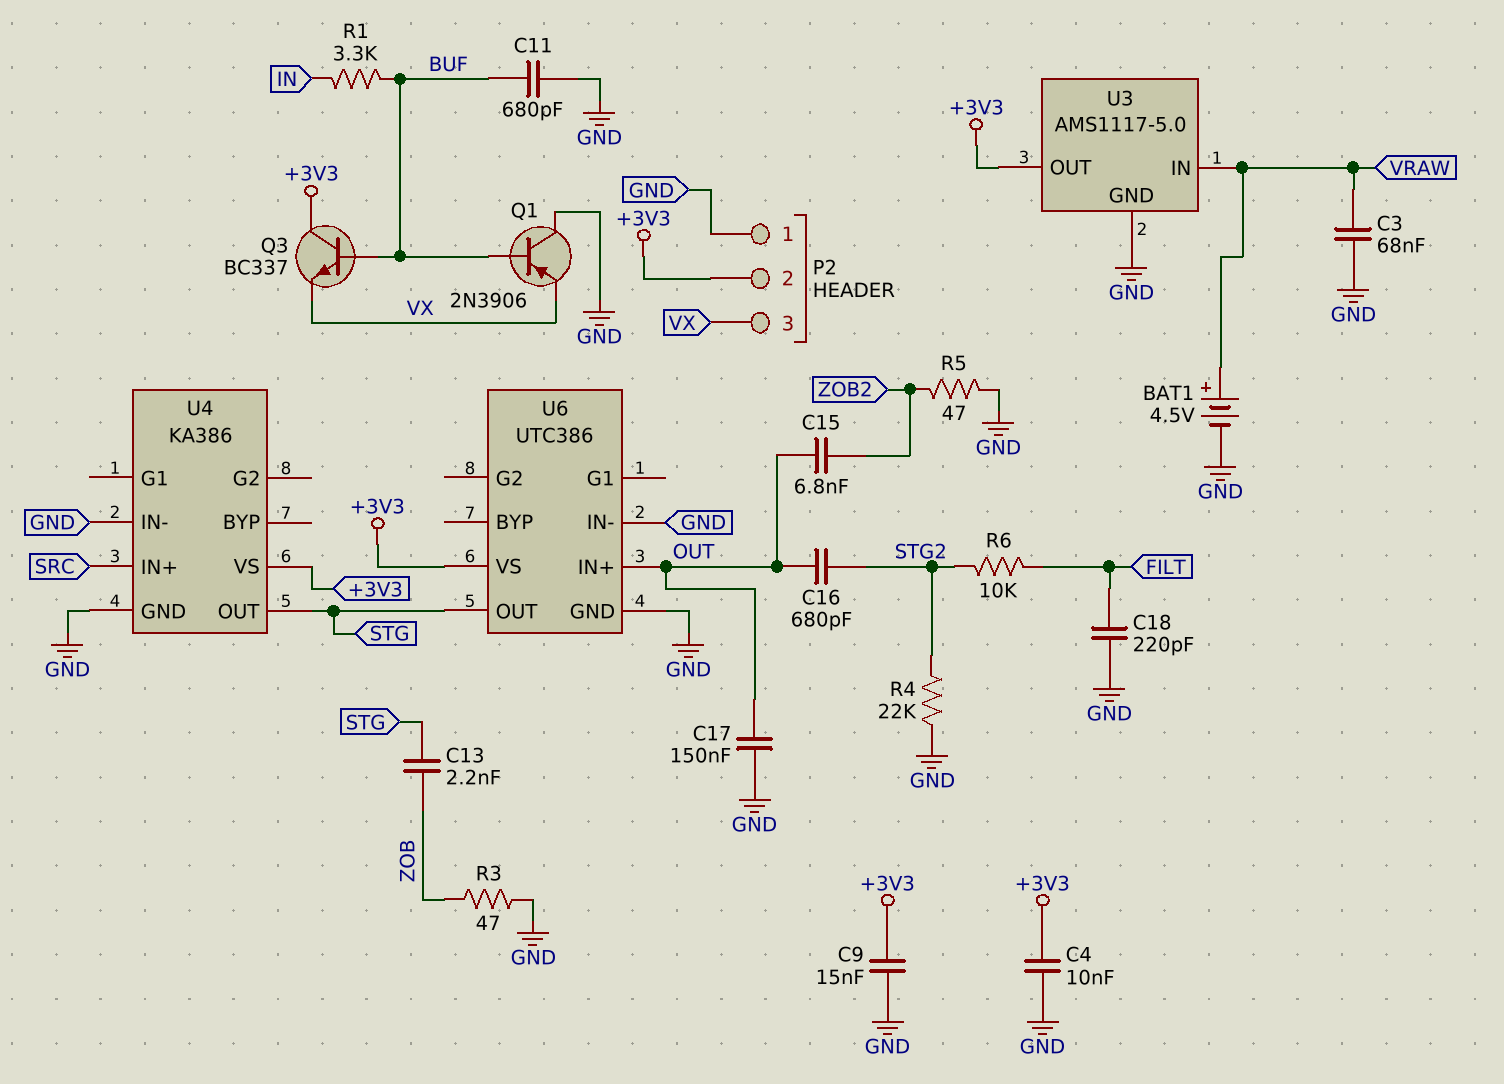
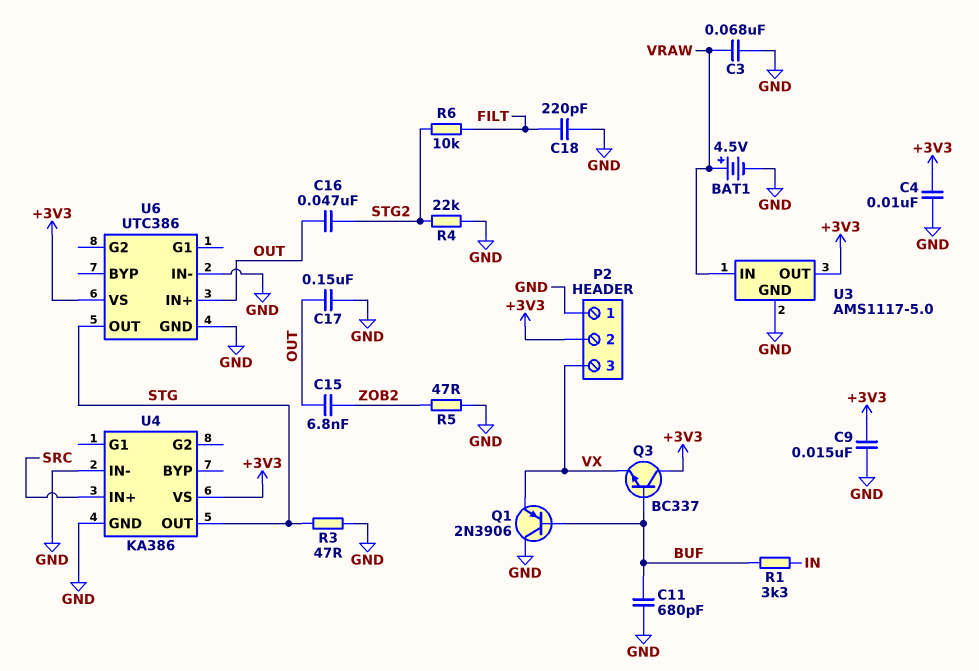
C13: 2.2nF (STG, ZOB) -> none
C16: 680pF (OUT, STG2) -> 47nF (OUT, STG2)
R3: 47 (GND, ZOB) -> 47 (GND, STG)

